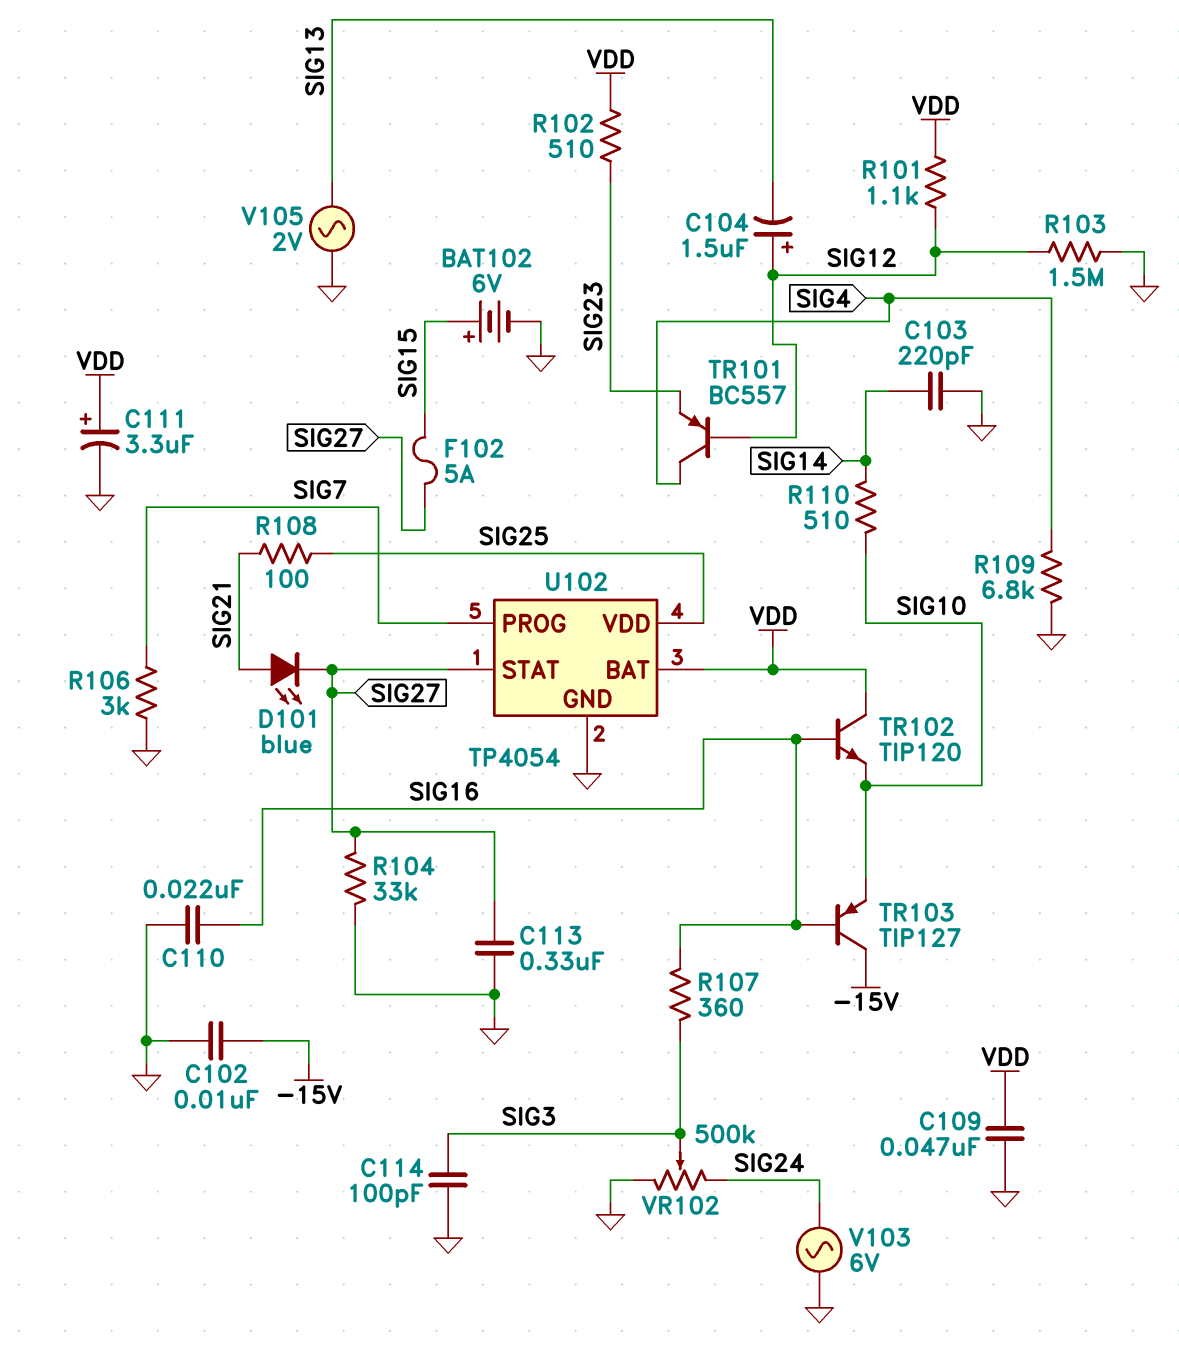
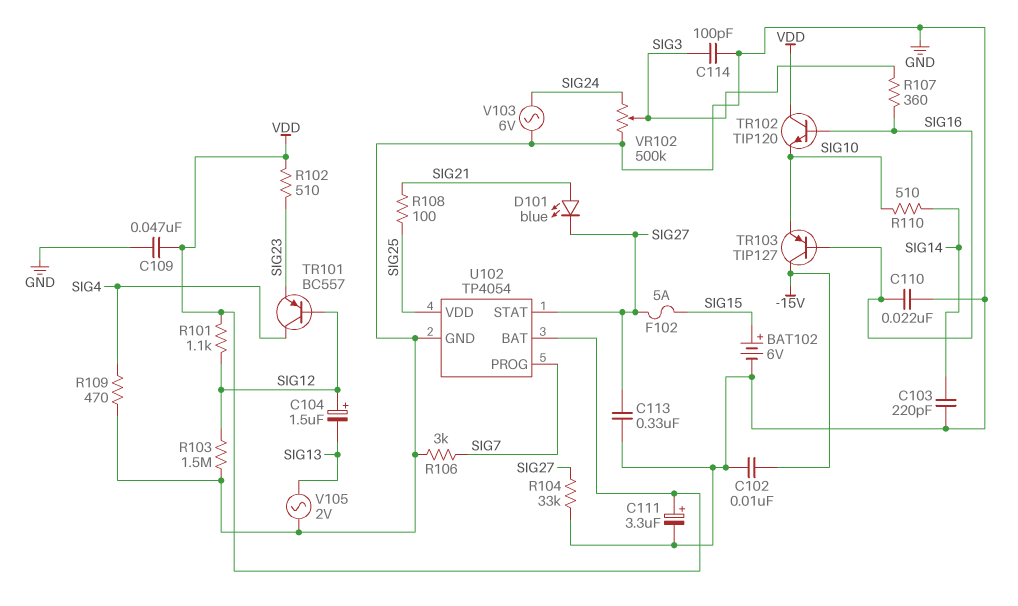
R109: 6.8k (GND, SIG4) -> 470 (GND, SIG4)

